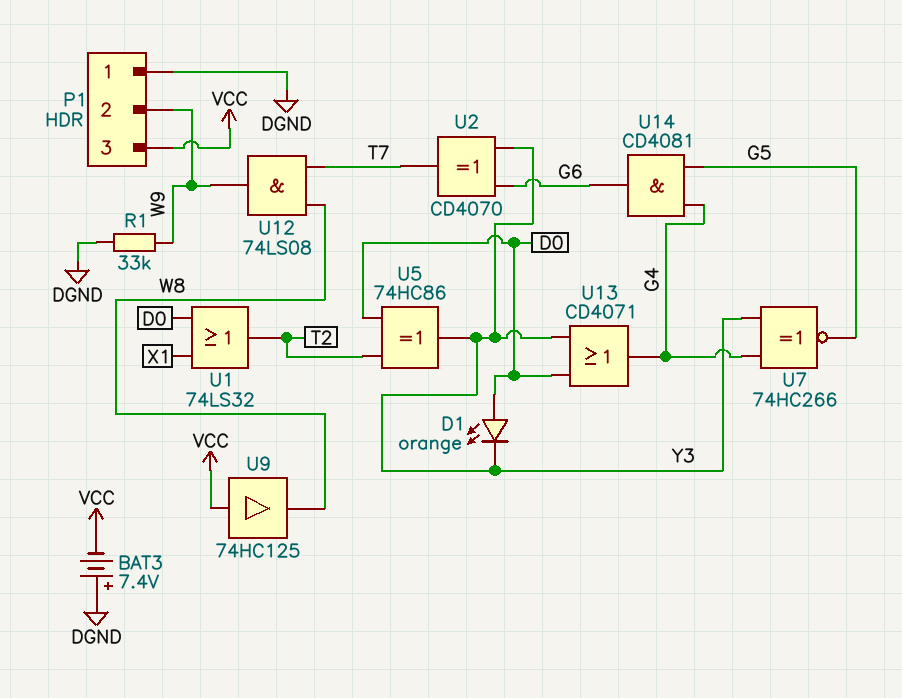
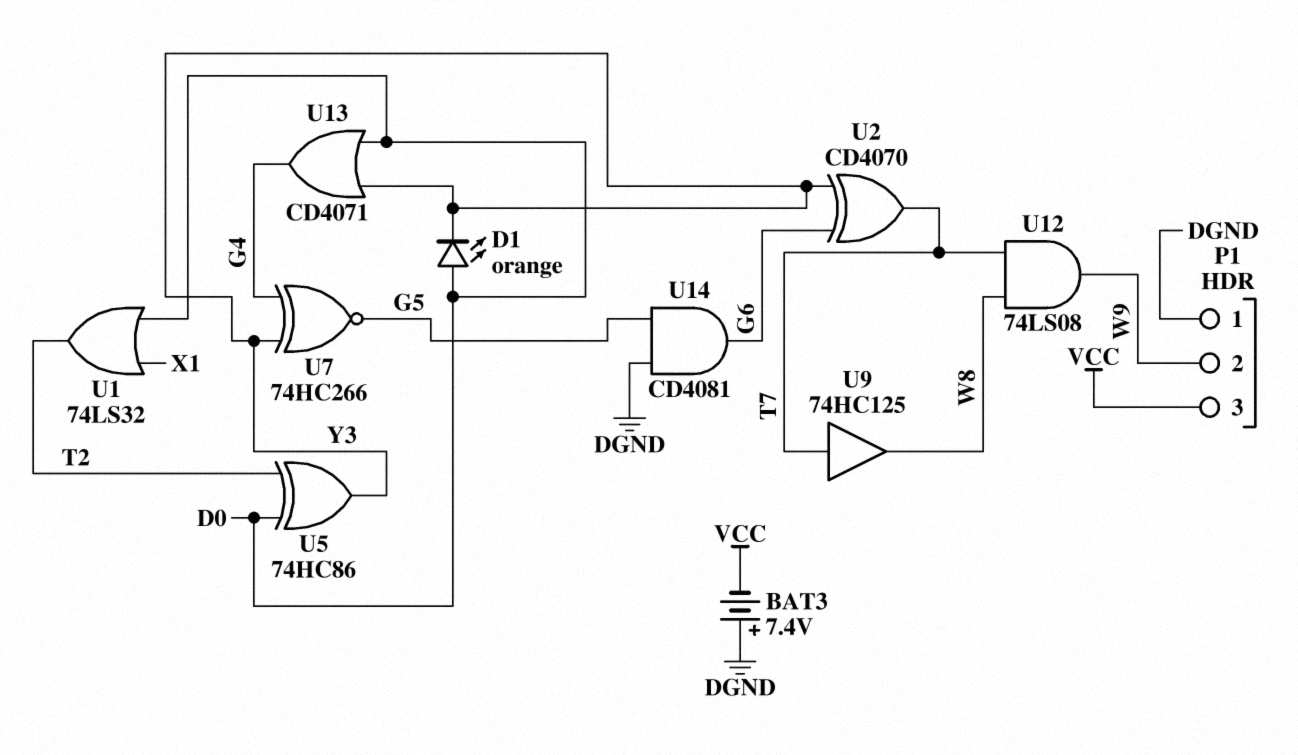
R1: 33k (DGND, W9) -> none
U9: buffer 74HC125 (in VCC, out W8) -> buffer 74HC125 (in T7, out W8)
U14: AND CD4081 (in G4, in G5, out G6) -> AND CD4081 (in DGND, in G5, out G6)

